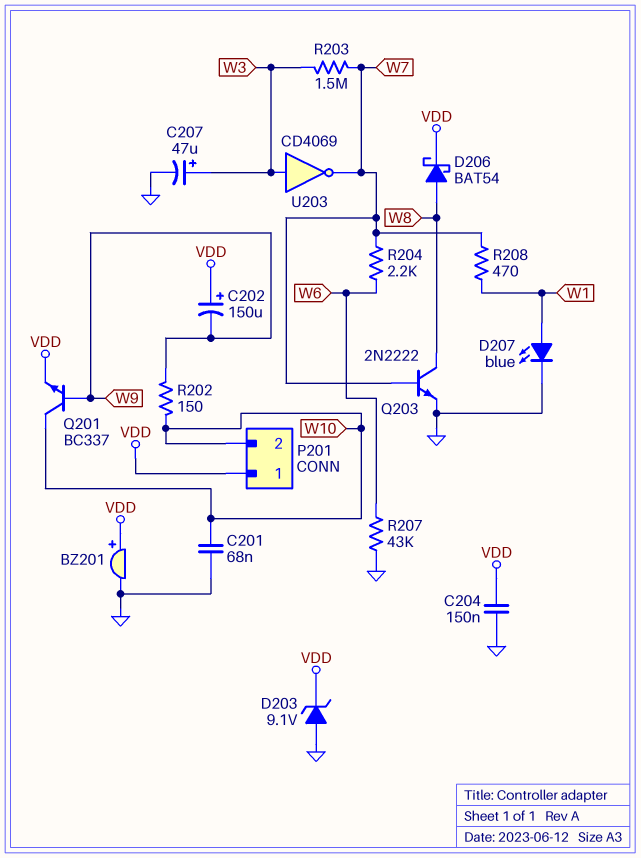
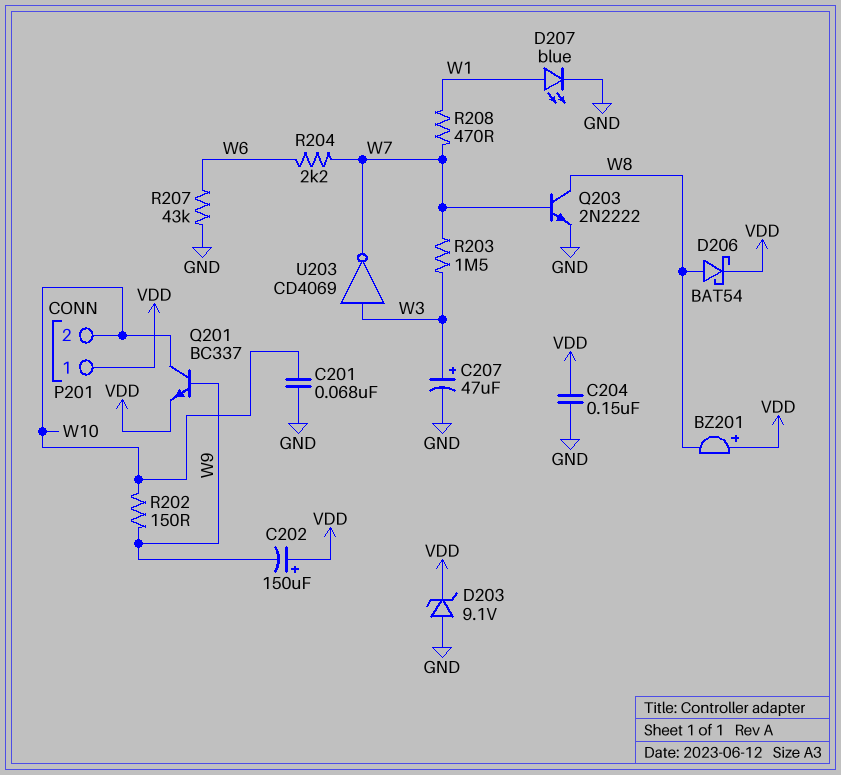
BZ201: buzzer (plus VDD, minus GND) -> buzzer (plus VDD, minus W8)

